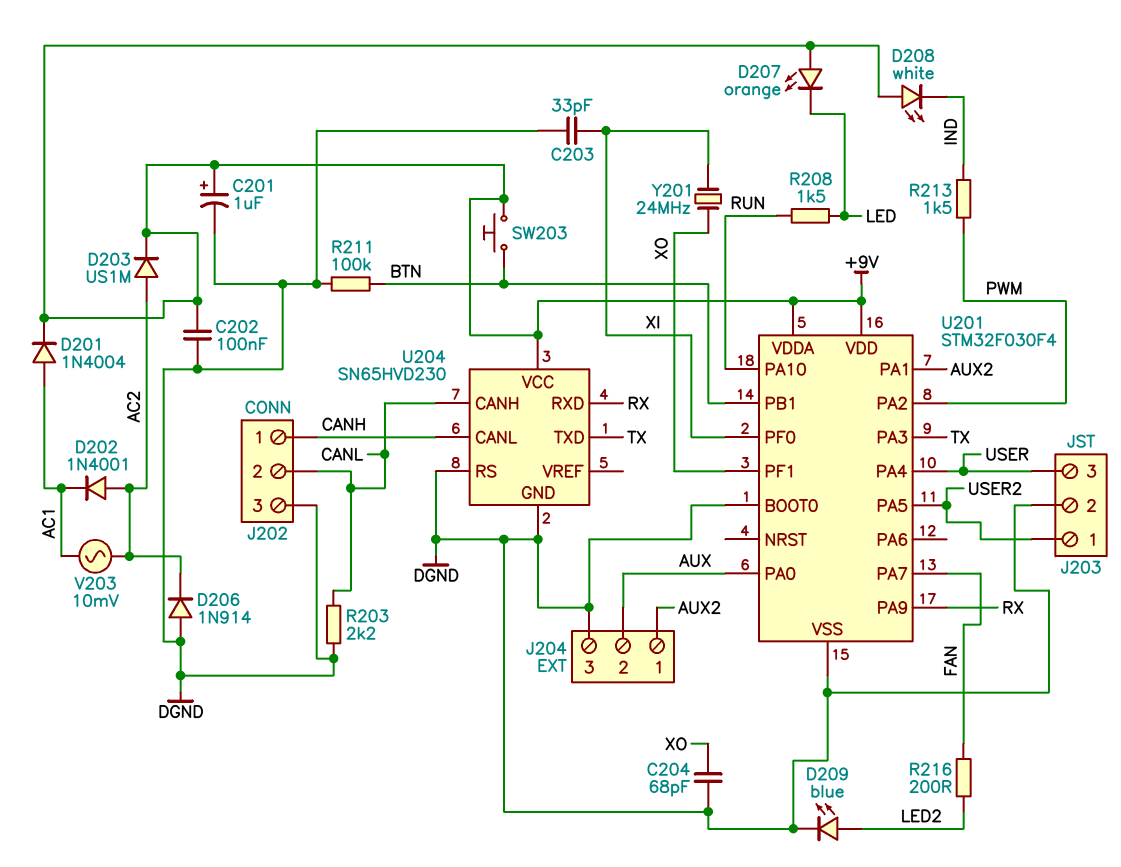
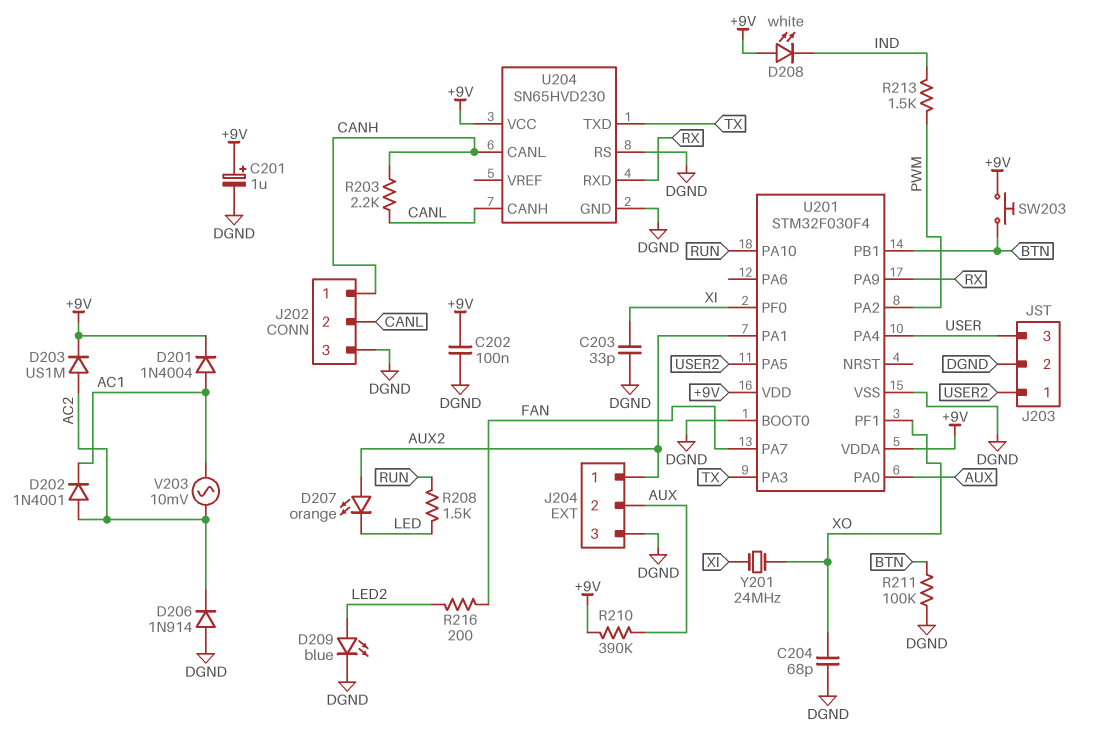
D207: LED orange (A +9V, K LED) -> LED orange (A AUX2, K LED)
R203: 2.2k (CANL, DGND) -> 2.2k (CANH, CANL)
R210: none -> 390k (+9V, AUX)

